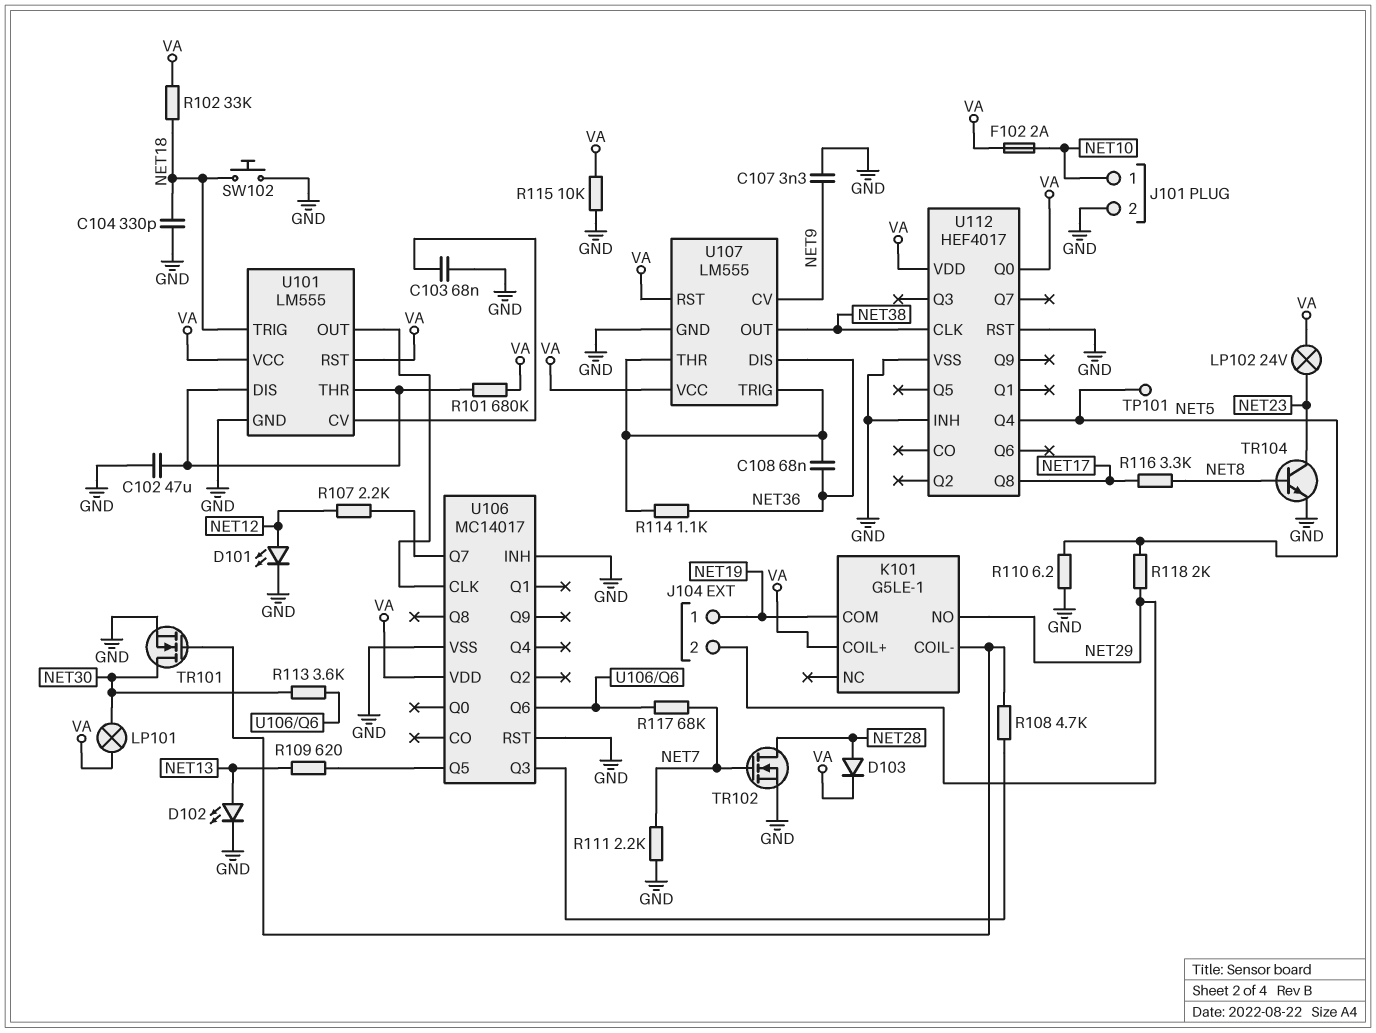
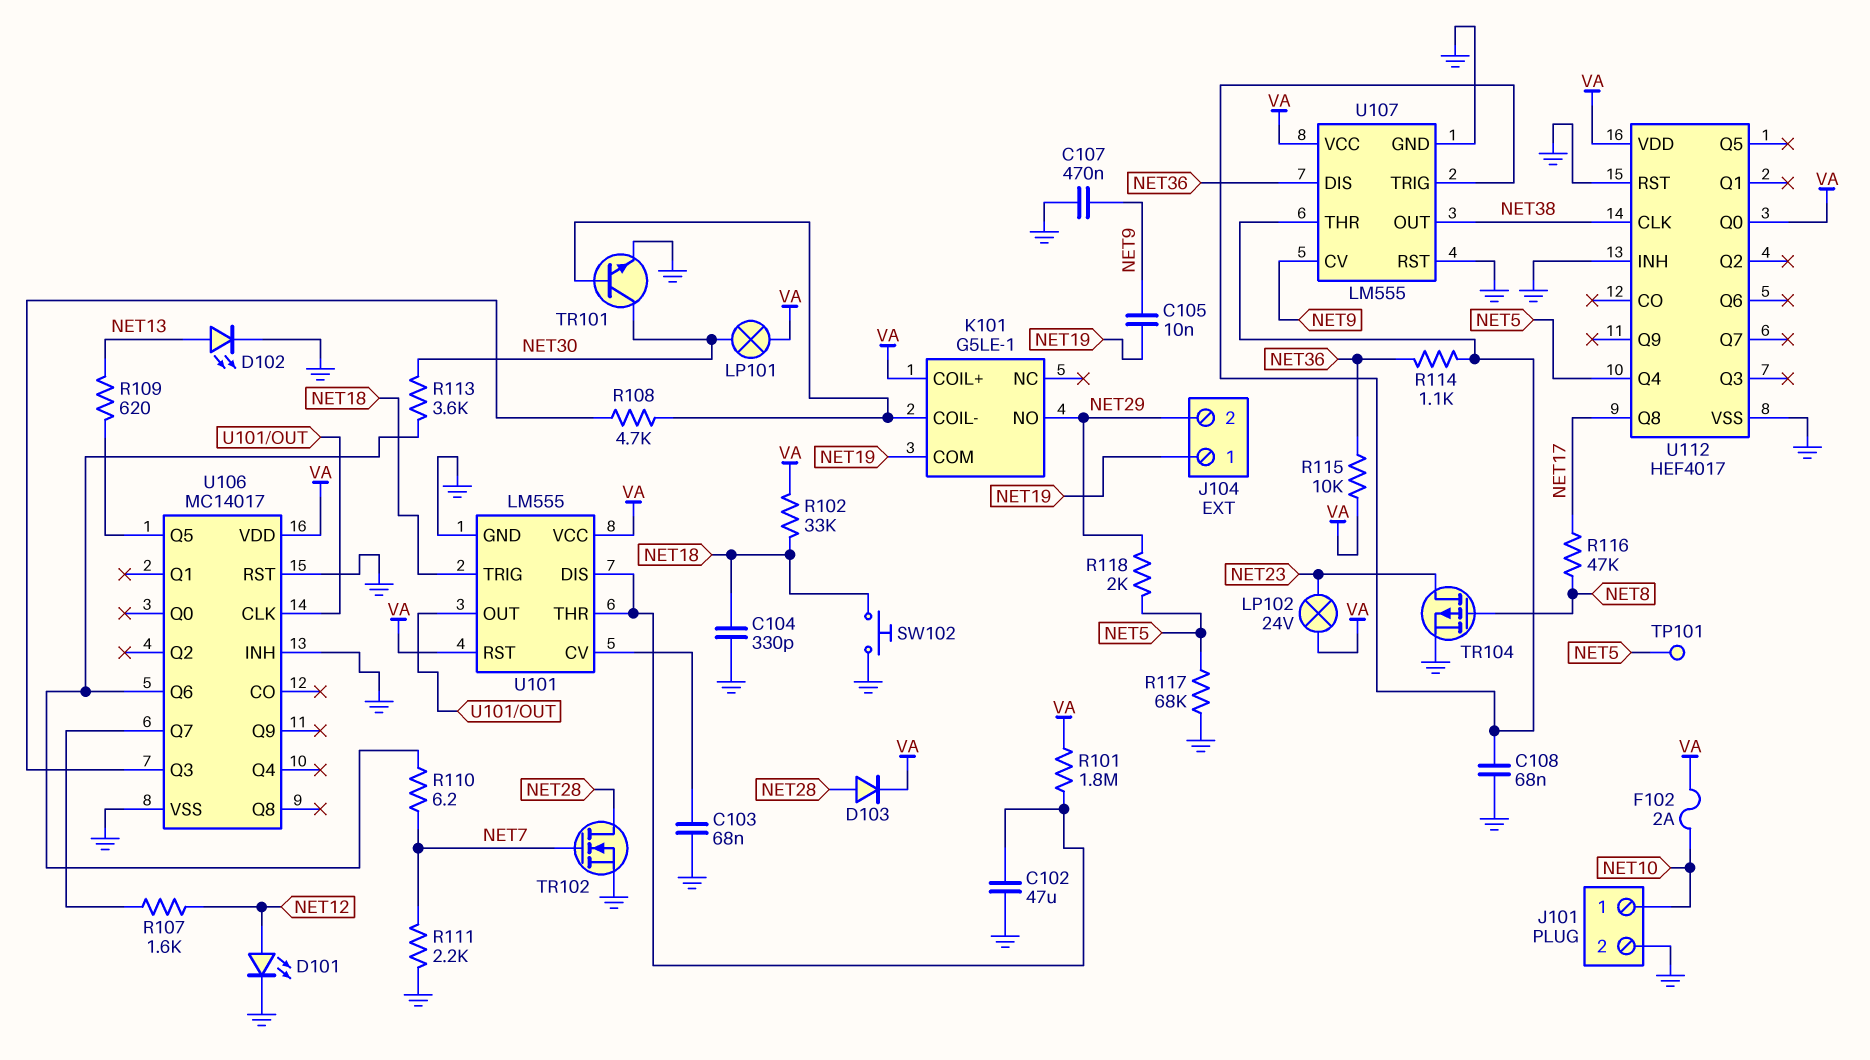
C105: none -> 10nF (NET9, NET19)
C107: 3.3nF (GND, NET9) -> 470nF (GND, NET9)
C108: 68nF (NET36, U107/THR) -> 68nF (GND, U107/THR)
R101: 680k (U101/DIS, VA) -> 1.8M (U101/DIS, VA)
R107: 2.2k (NET12, U106/Q7) -> 1.6k (NET12, U106/Q7)
R110: 6.2 (GND, NET5) -> 6.2 (NET7, U106/Q6)
R115: 10k (GND, VA) -> 10k (NET36, VA)
R116: 3.3k (NET8, NET17) -> 47k (NET8, NET17)
R117: 68k (NET7, U106/Q6) -> 68k (GND, NET5)
TR101: NMOS (G K101/COIL-, D NET30, S GND) -> NPN (B K101/COIL-, C NET30, E GND)
TR104: NPN (B NET8, C NET23, E GND) -> PMOS (G NET8, D NET23, S GND)
U107 pin RST: VA -> GND

